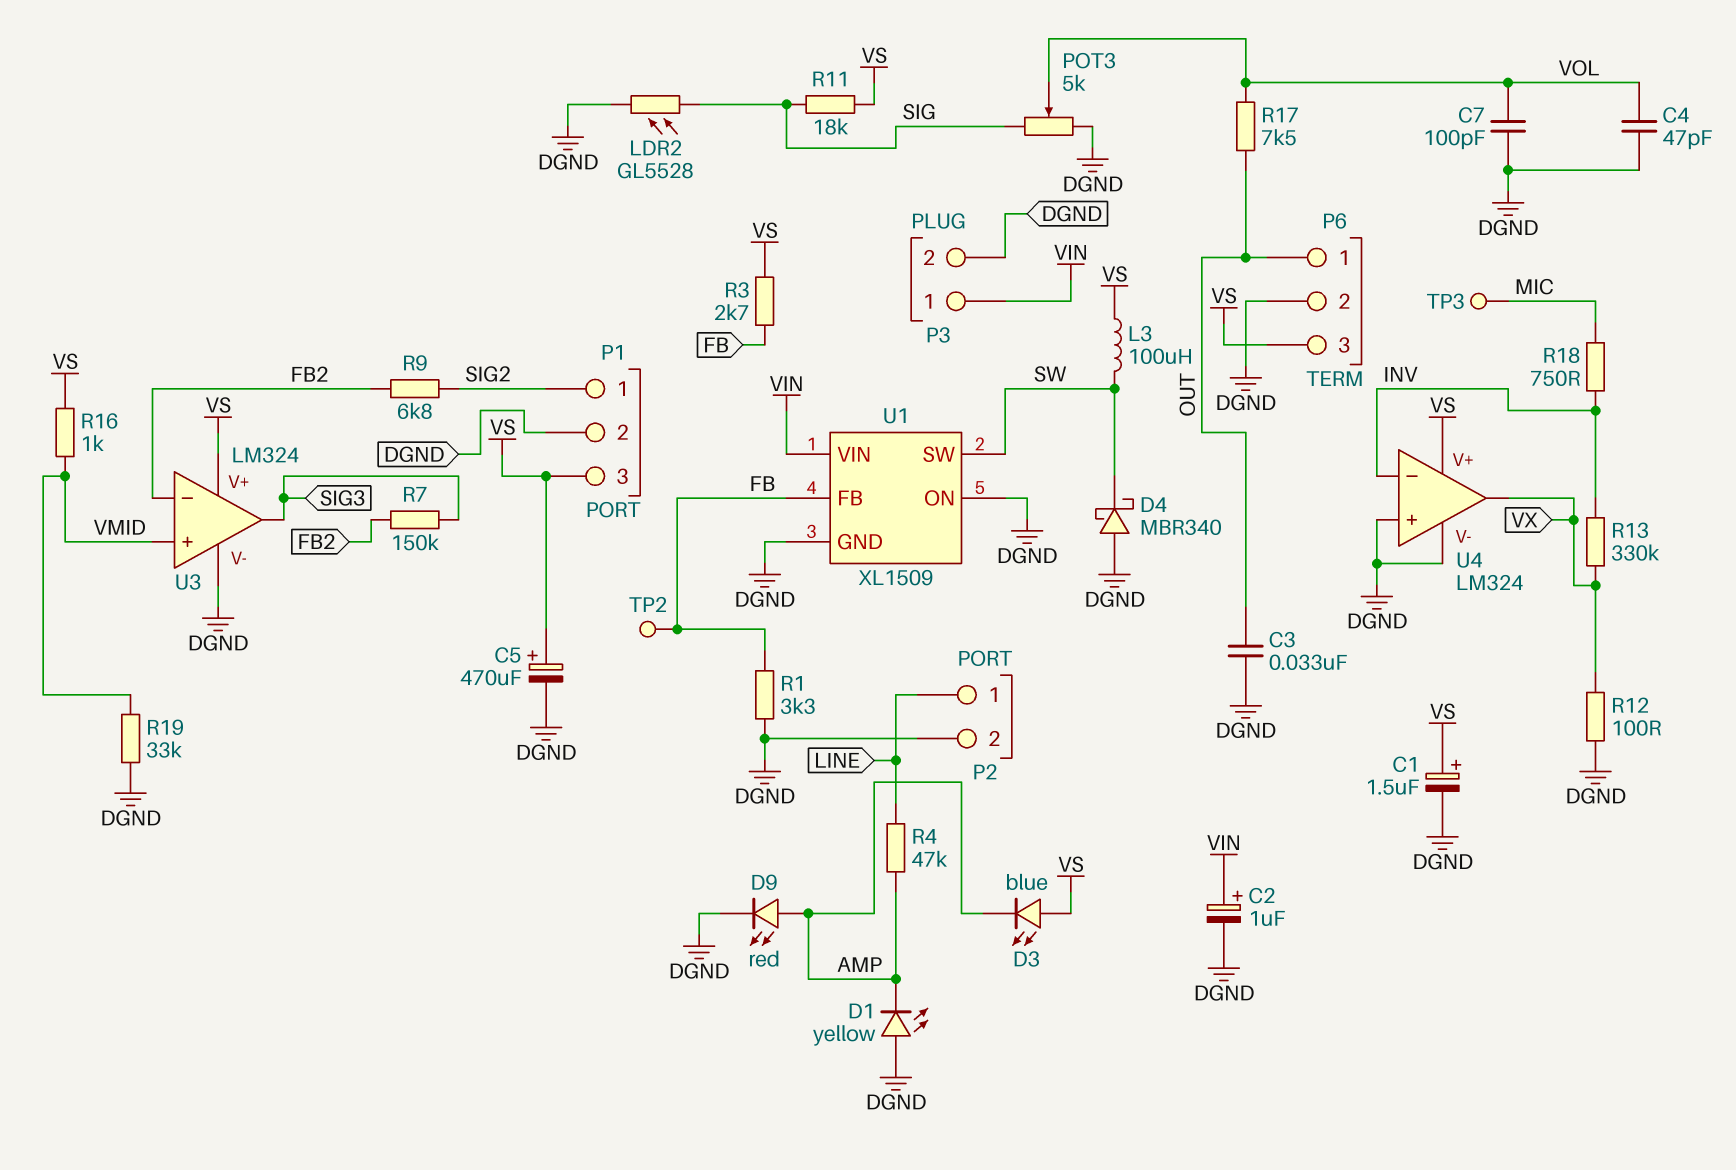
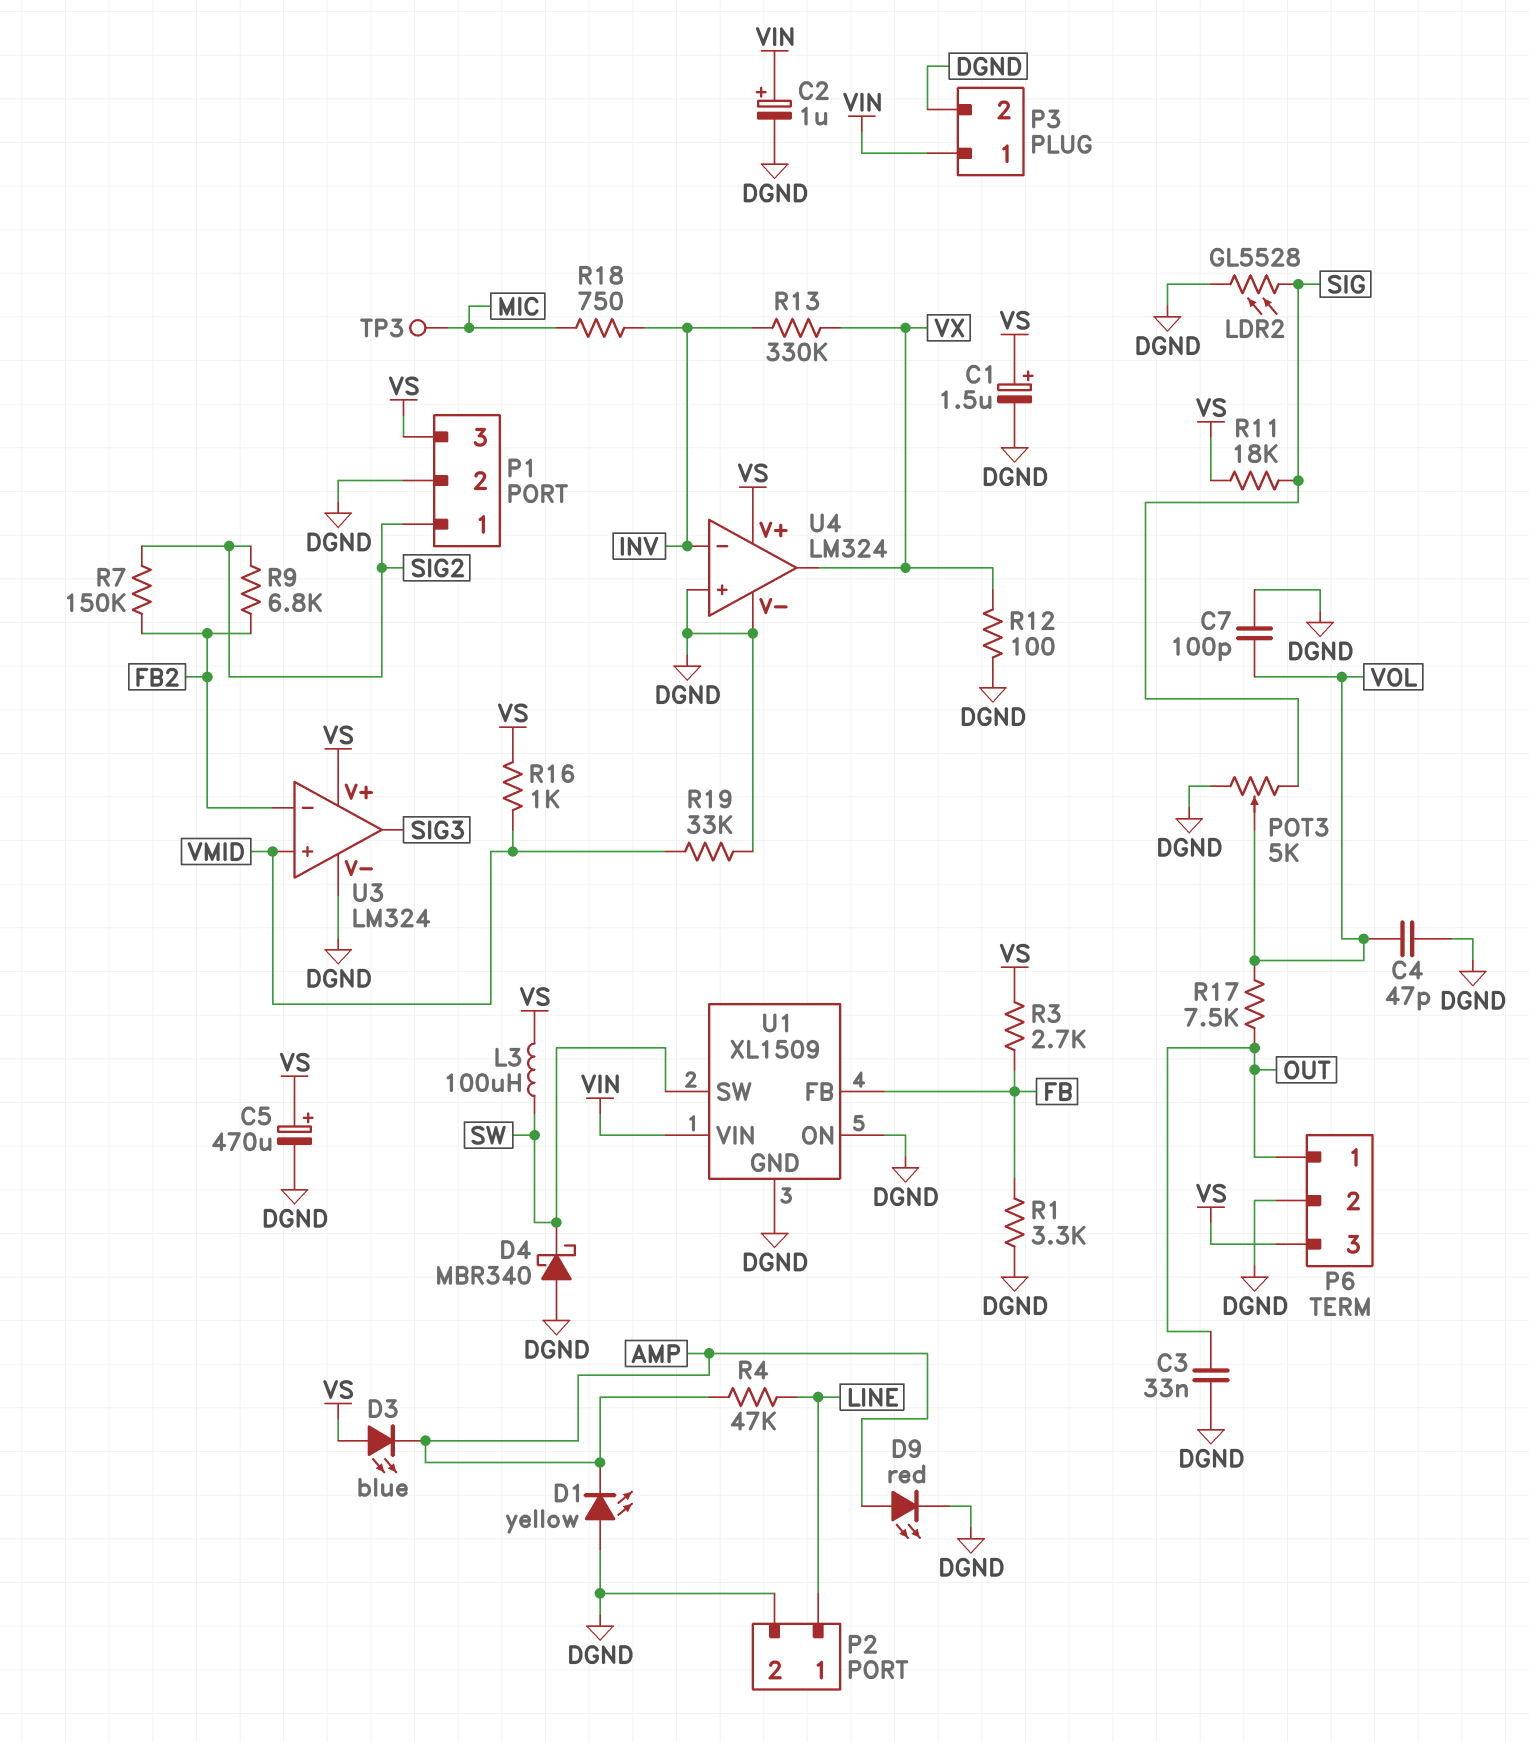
R7: 150k (FB2, SIG3) -> 150k (FB2, SIG2)
TP2: test point (FB) -> none

